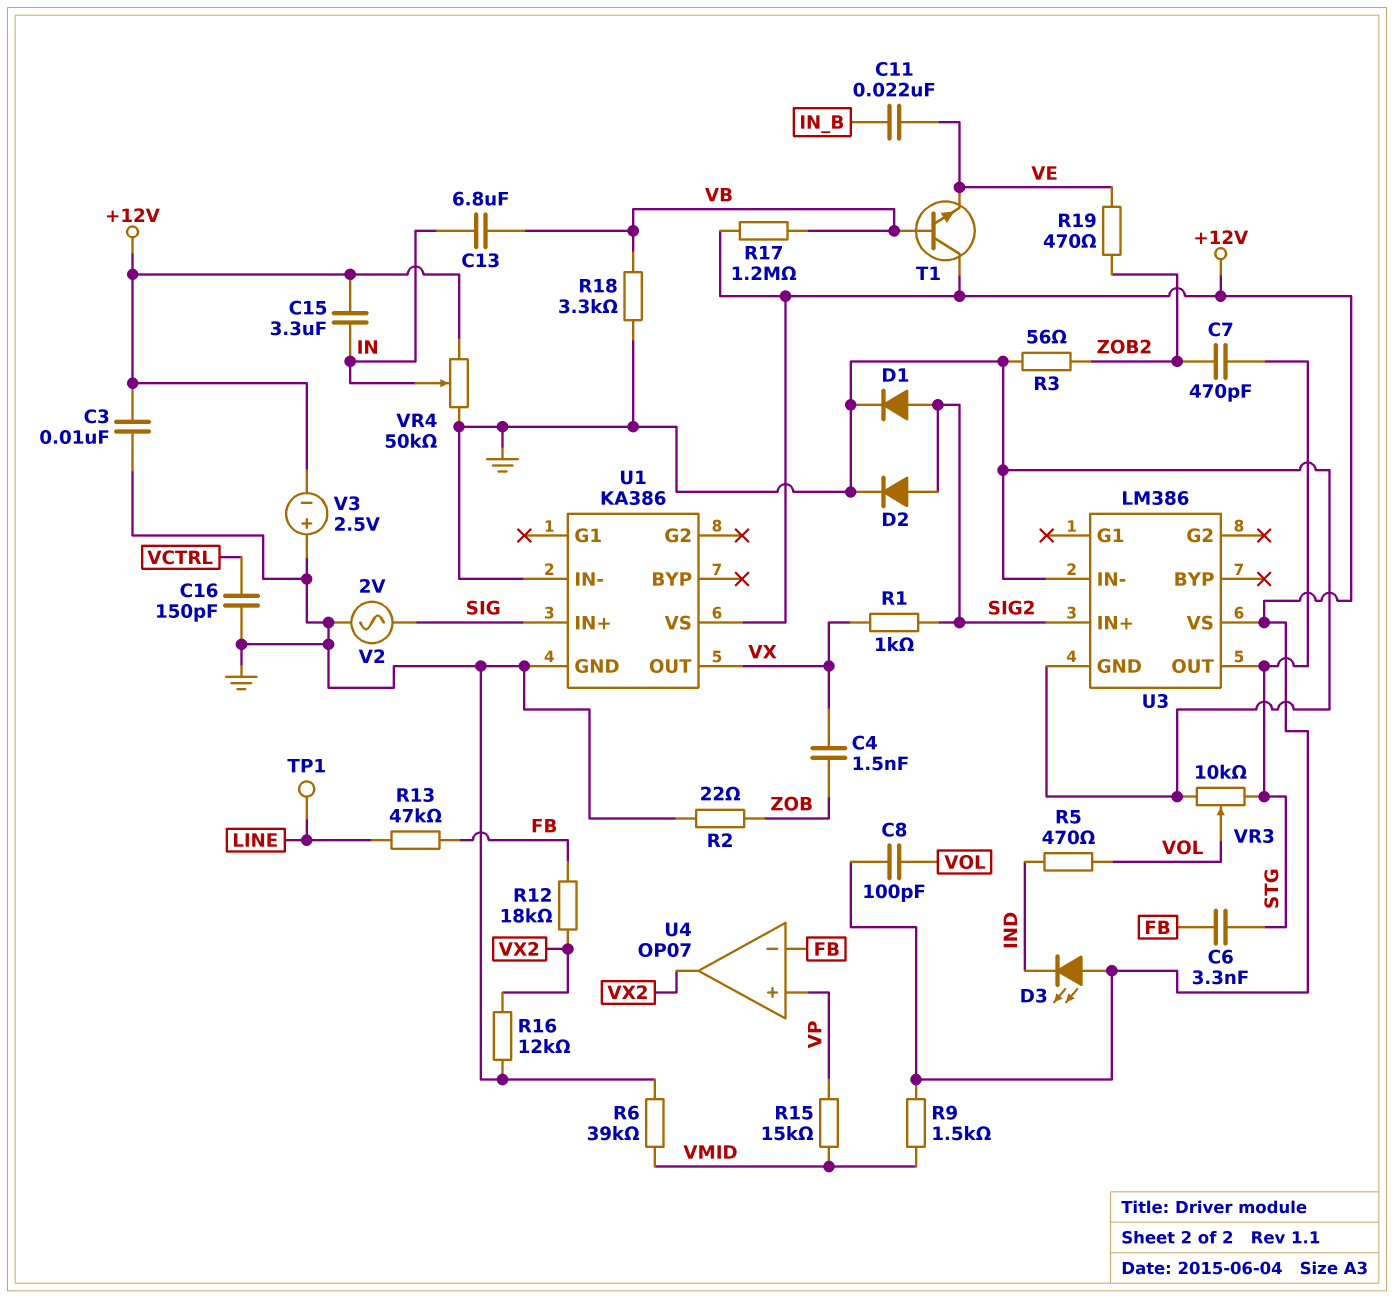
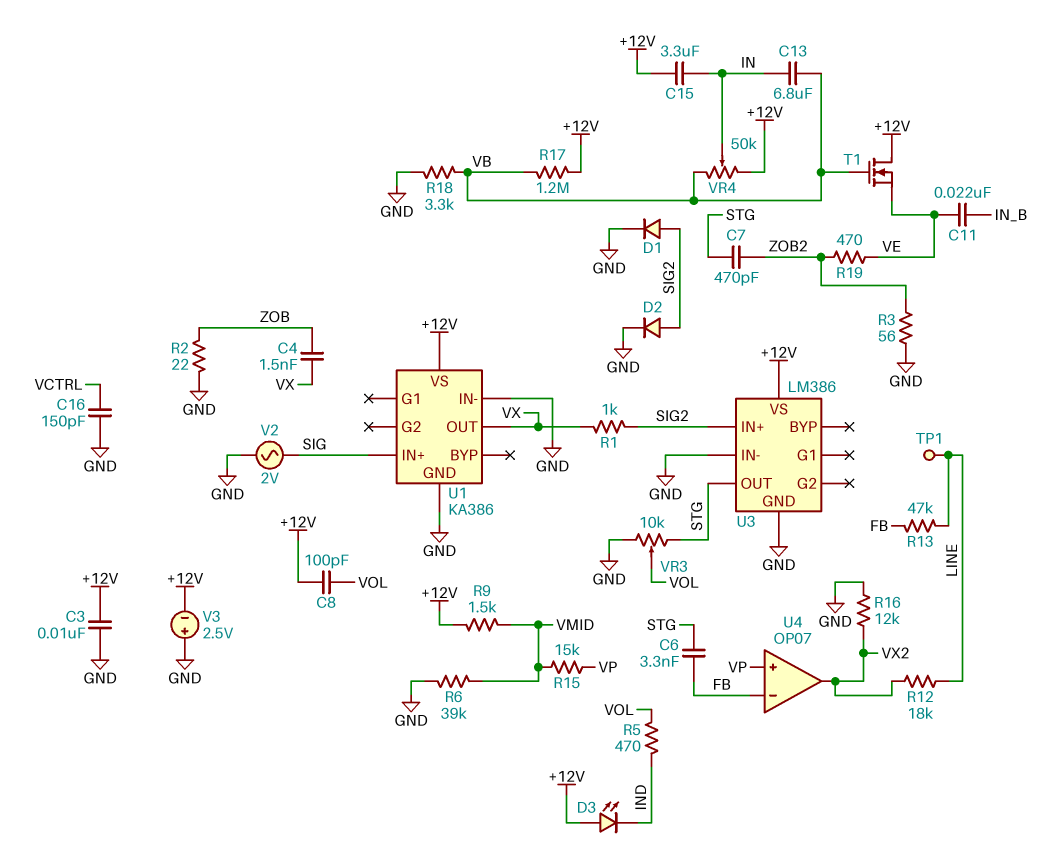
R12: 18k (FB, VX2) -> 18k (LINE, VX2)
T1: NPN (B VB, C +12V, E VE) -> NMOS (G VB, D +12V, S VE)
VR4: 50k (+12V, GND, wiper IN) -> 50k (+12V, VB, wiper IN)

